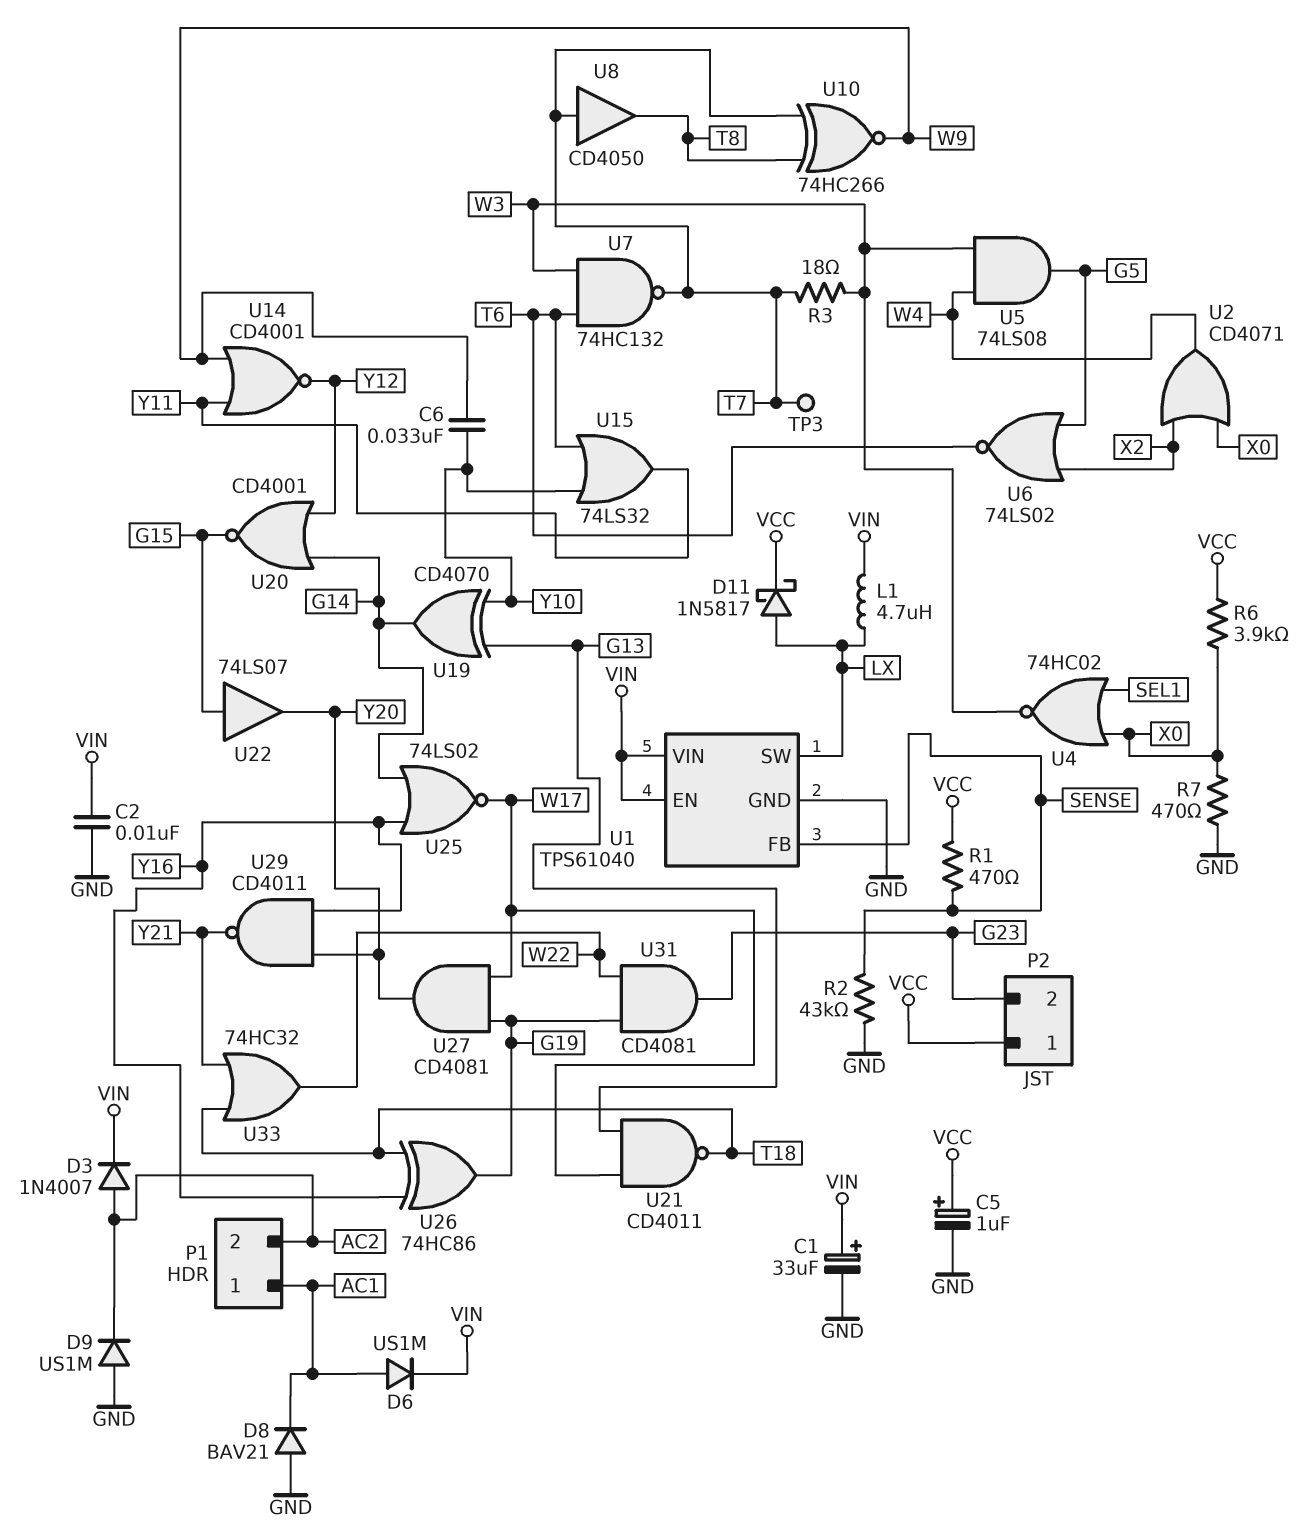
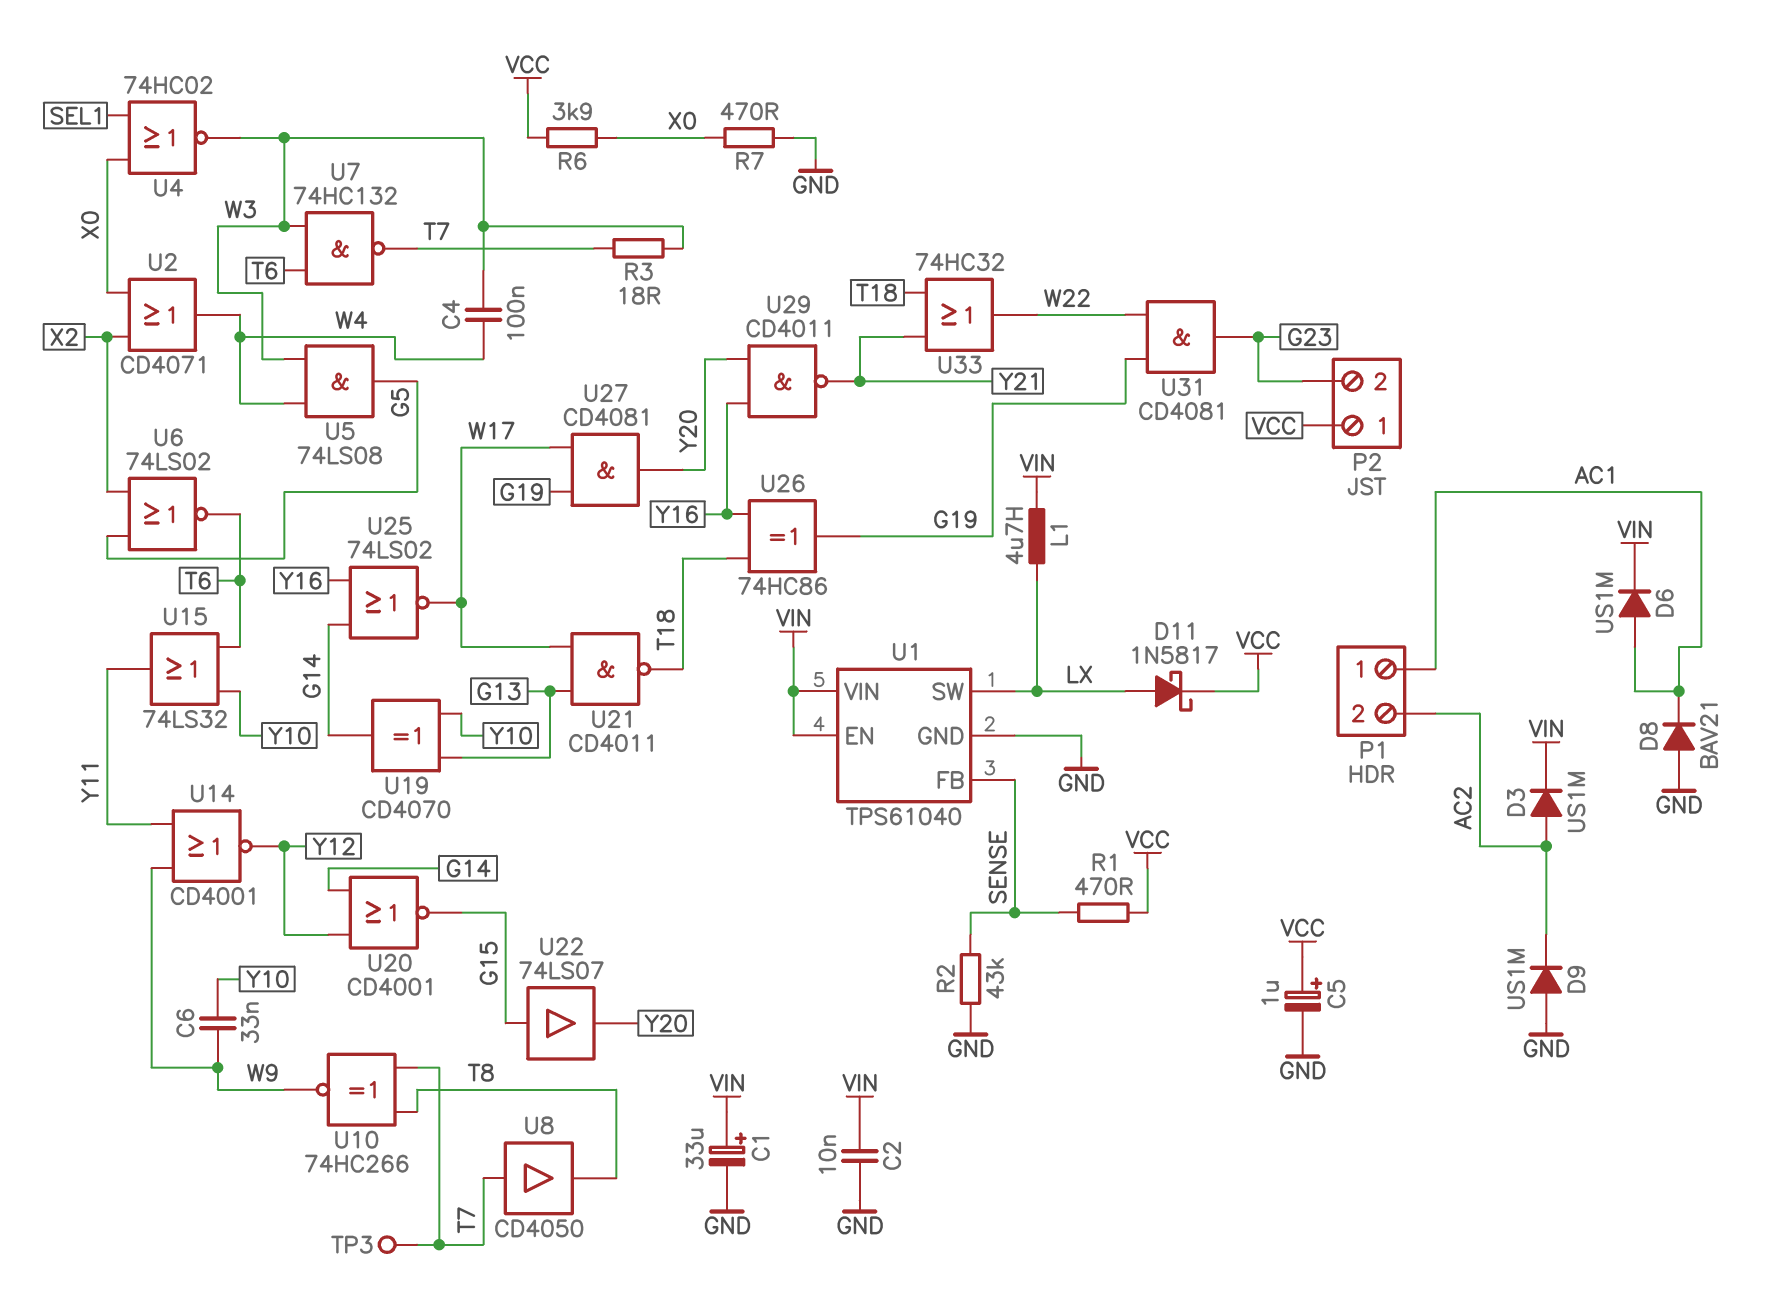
C4: none -> 100nF (W3, W4)
D3: diode 1N4007 (A AC2, K VIN) -> diode US1M (A AC2, K VIN)

